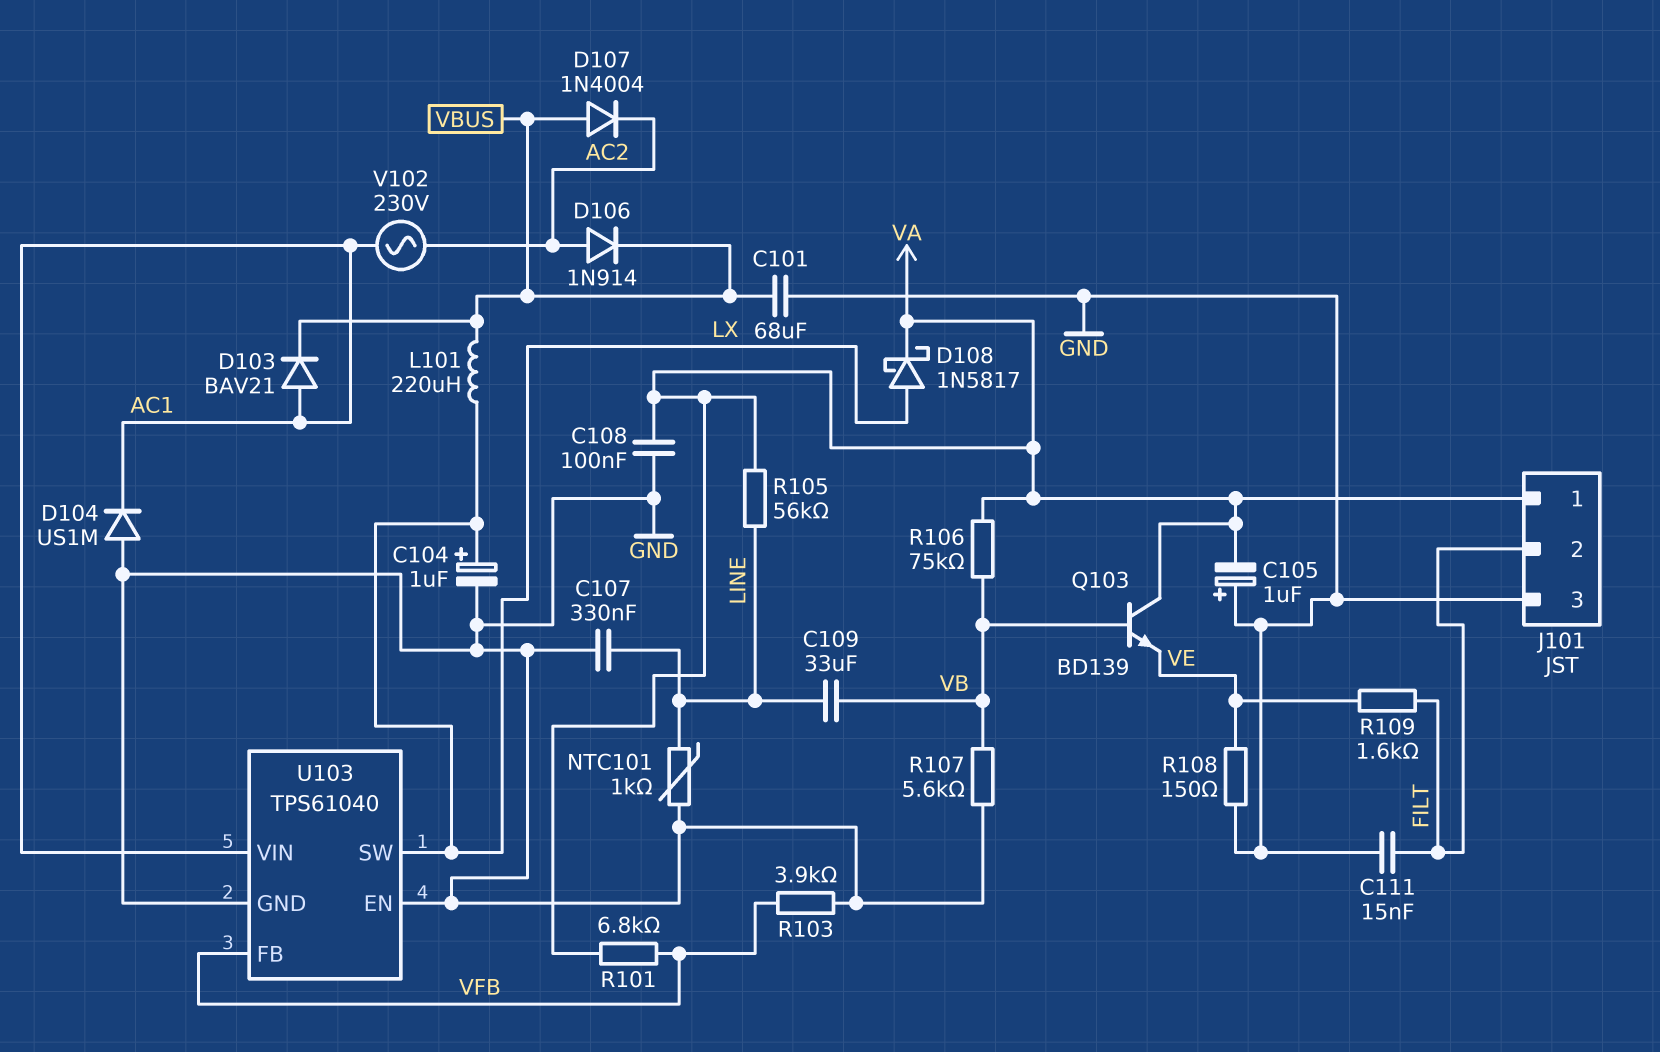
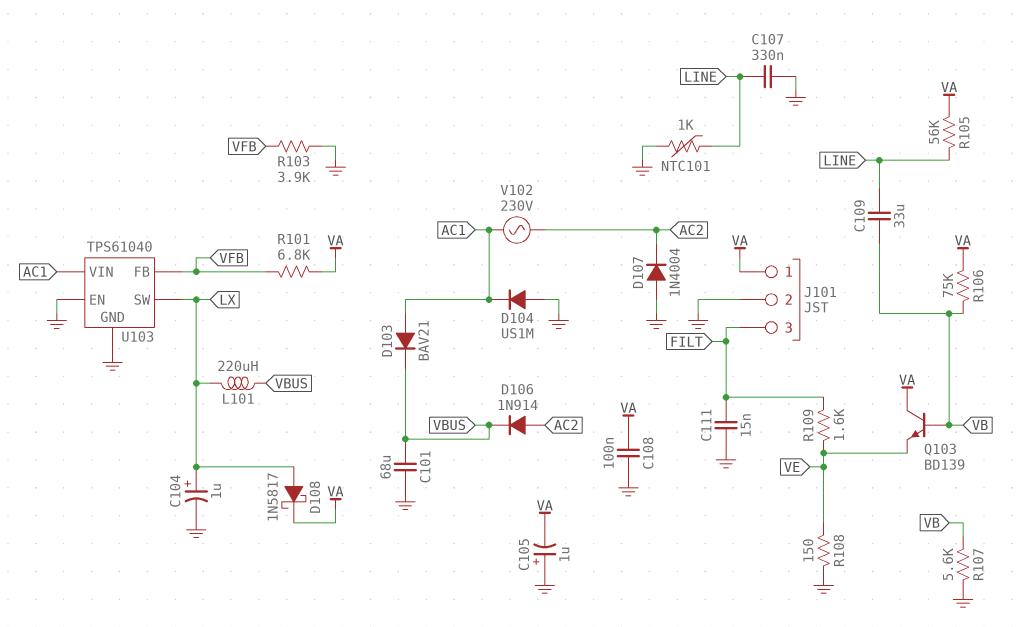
D107: diode 1N4004 (A VBUS, K AC2) -> diode 1N4004 (A GND, K AC2)
J101 pin 2: FILT -> GND
J101 pin 3: GND -> FILT

